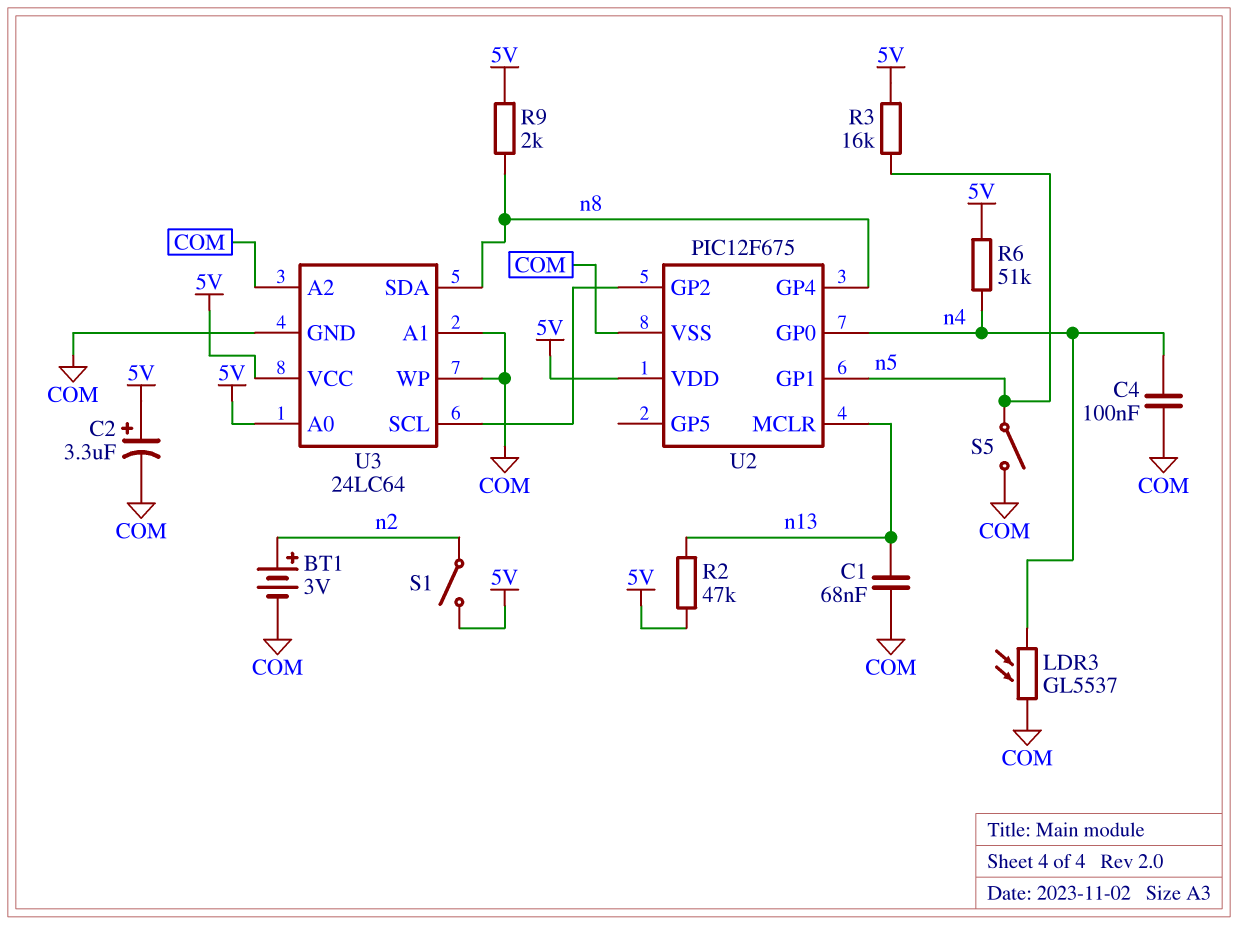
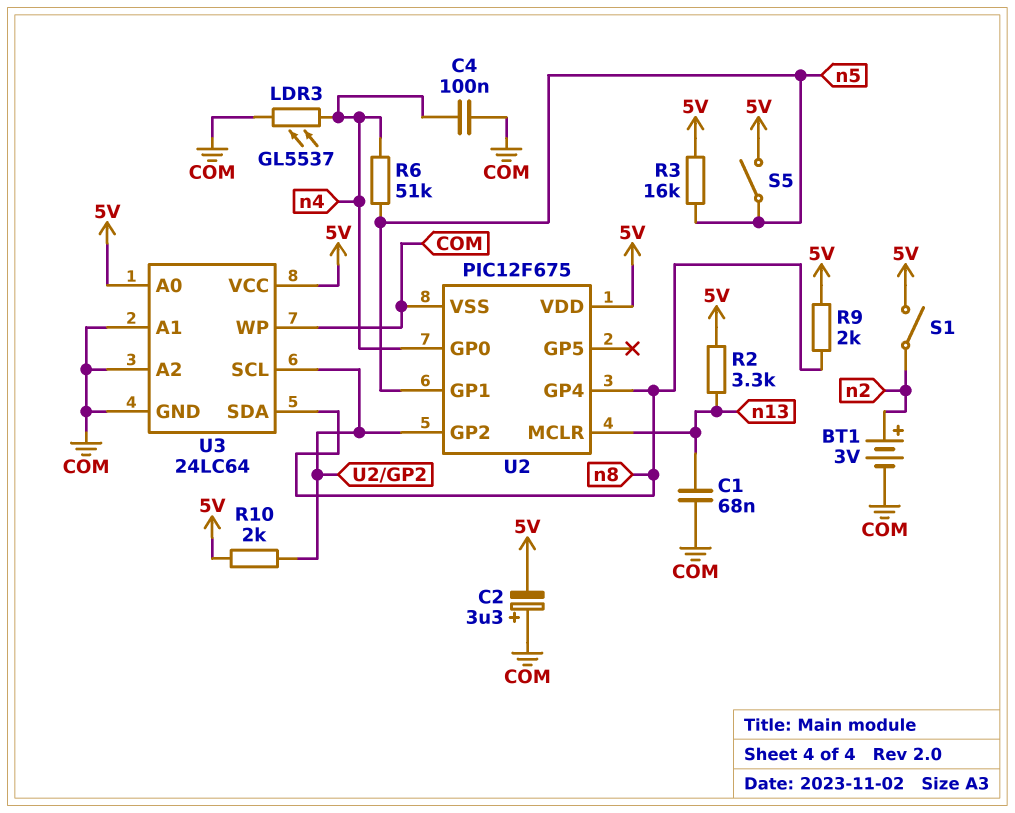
C2: 3.3uF (plus 5V, minus COM) -> 3.3uF (plus COM, minus 5V)
R2: 47k (5V, n13) -> 3.3k (5V, n13)
R6: 51k (5V, n4) -> 51k (n4, n5)
R10: none -> 2k (5V, U2/GP2)
S5: switch (COM, n5) -> switch (5V, n5)

